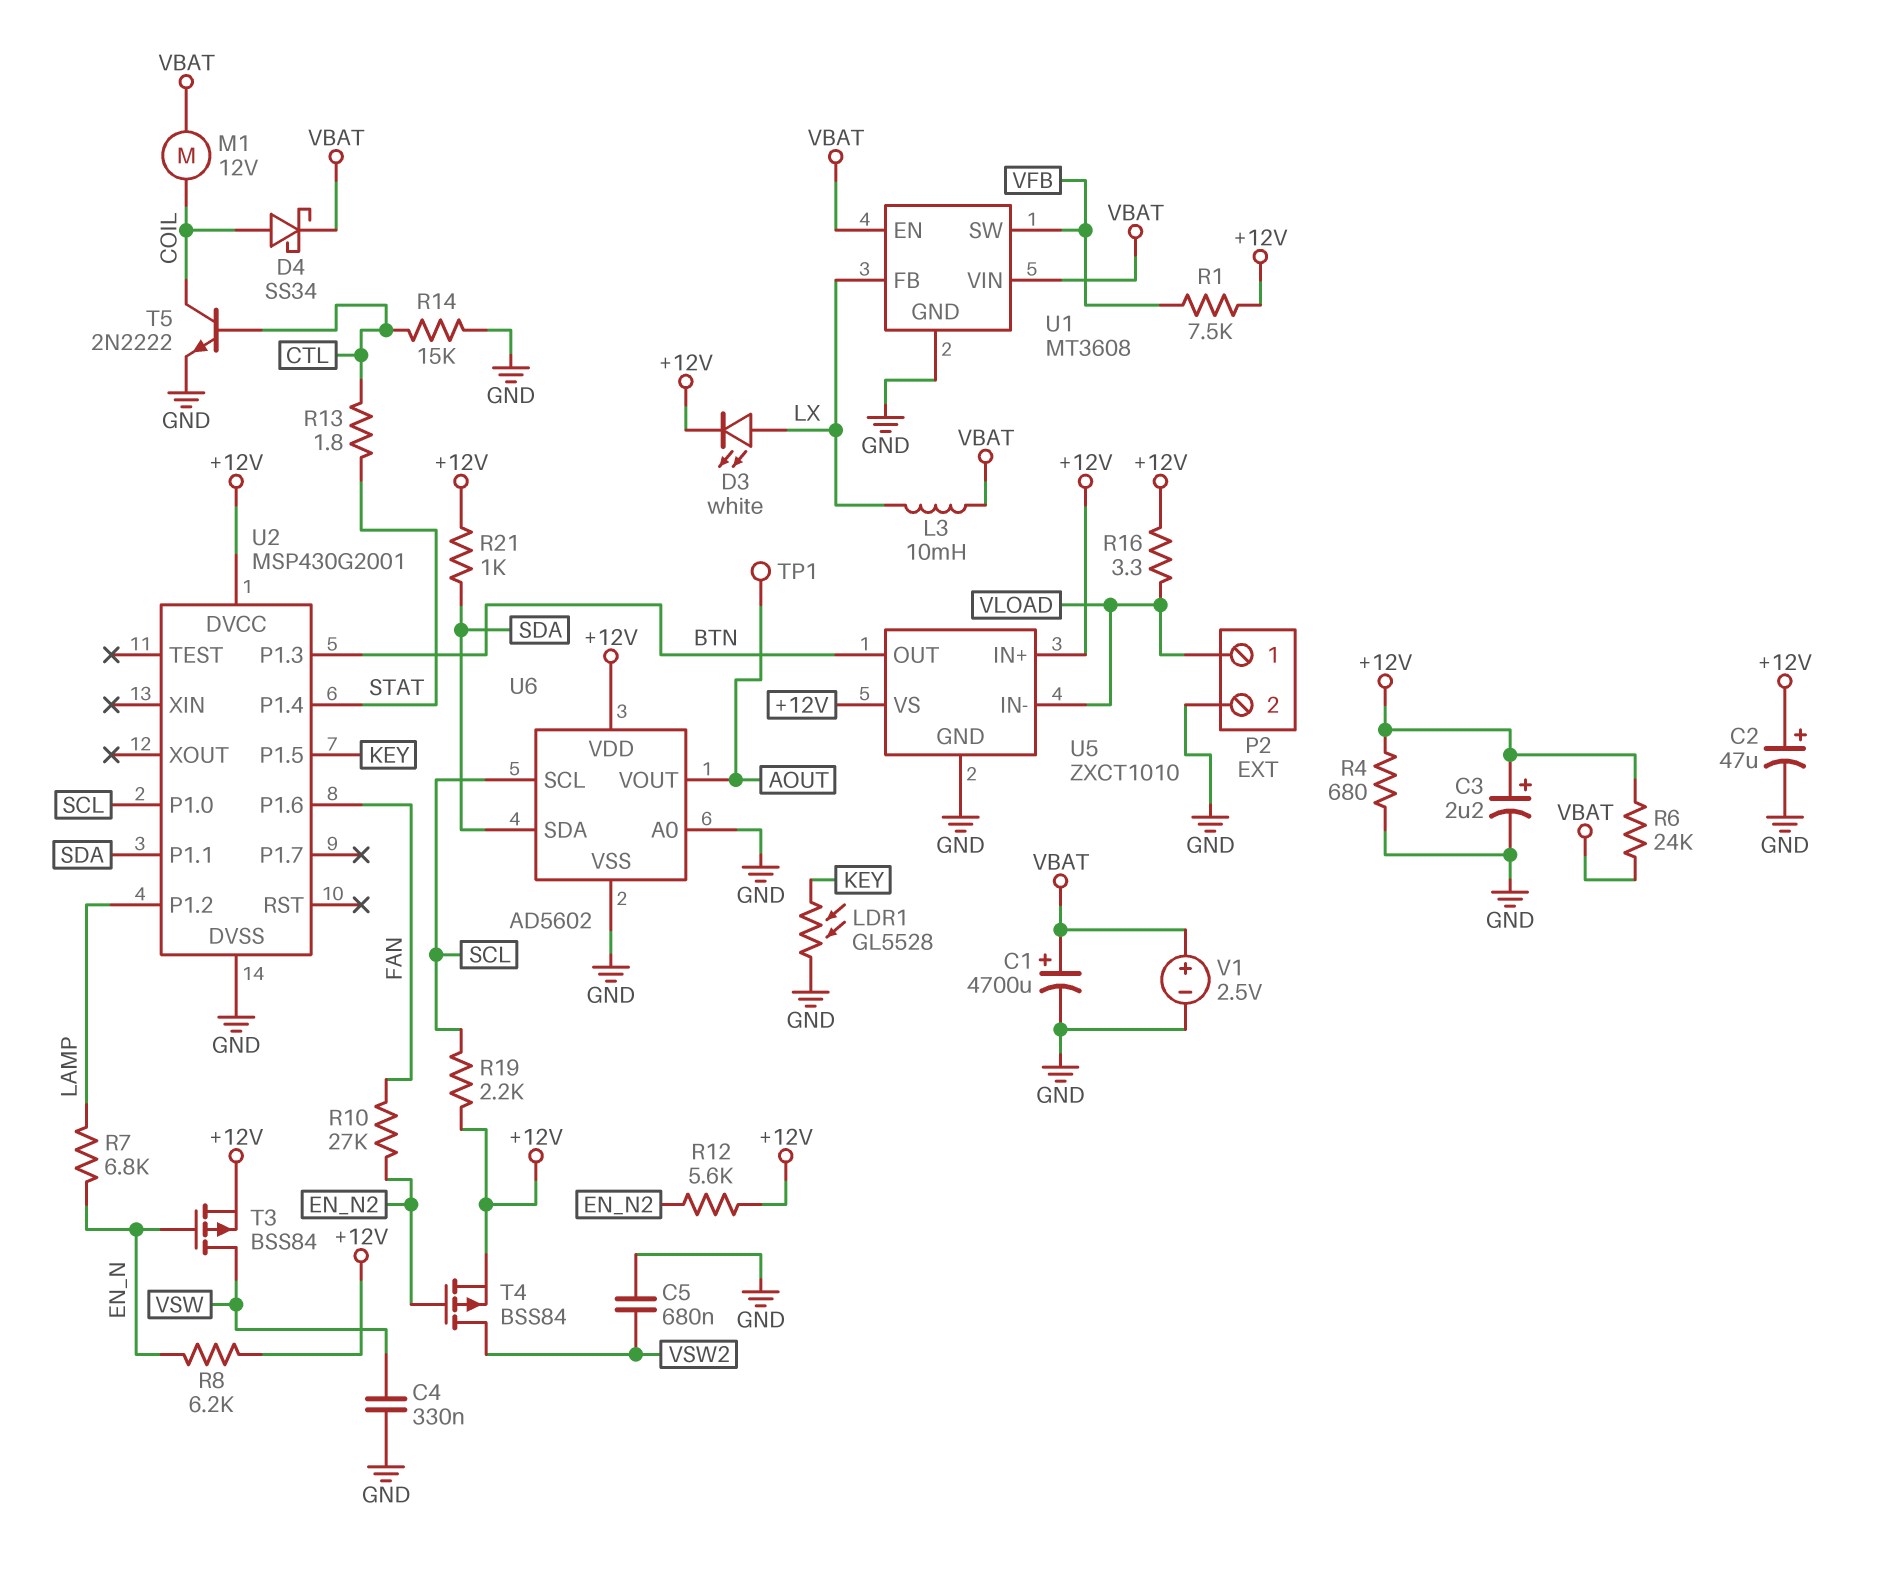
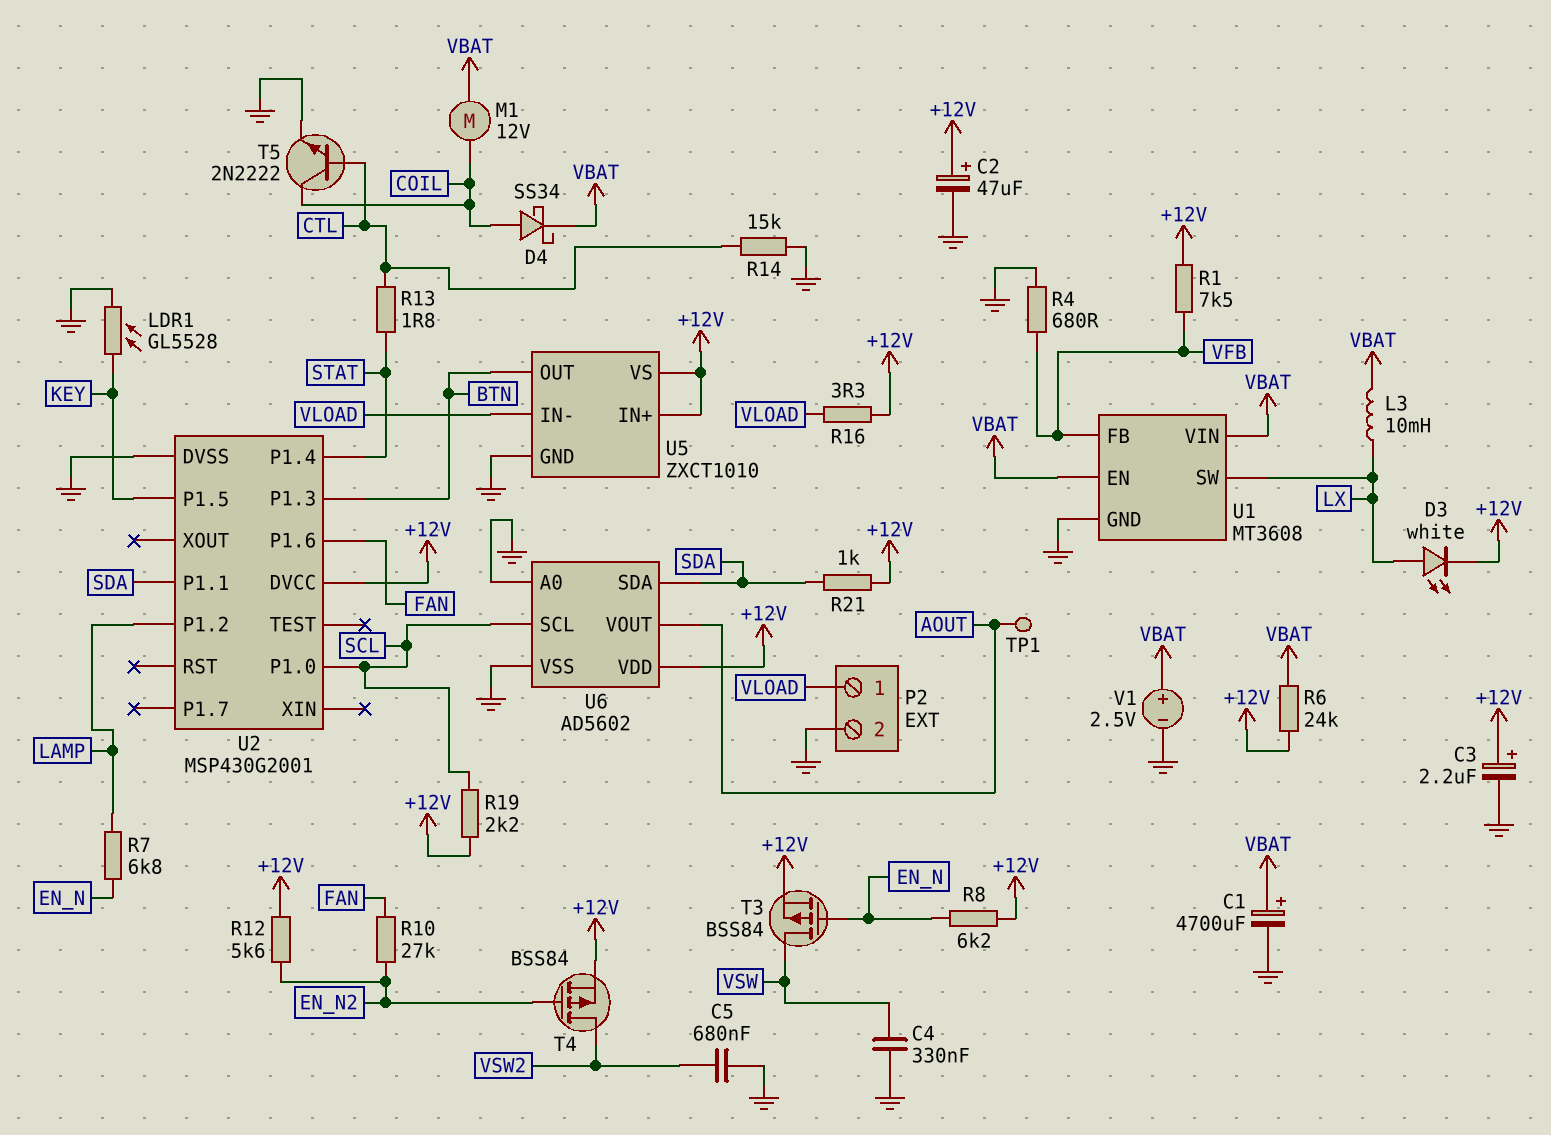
R4: 680 (+12V, GND) -> 680 (GND, VFB)
U1 pin FB: LX -> VFB
U1 pin SW: VFB -> LX

